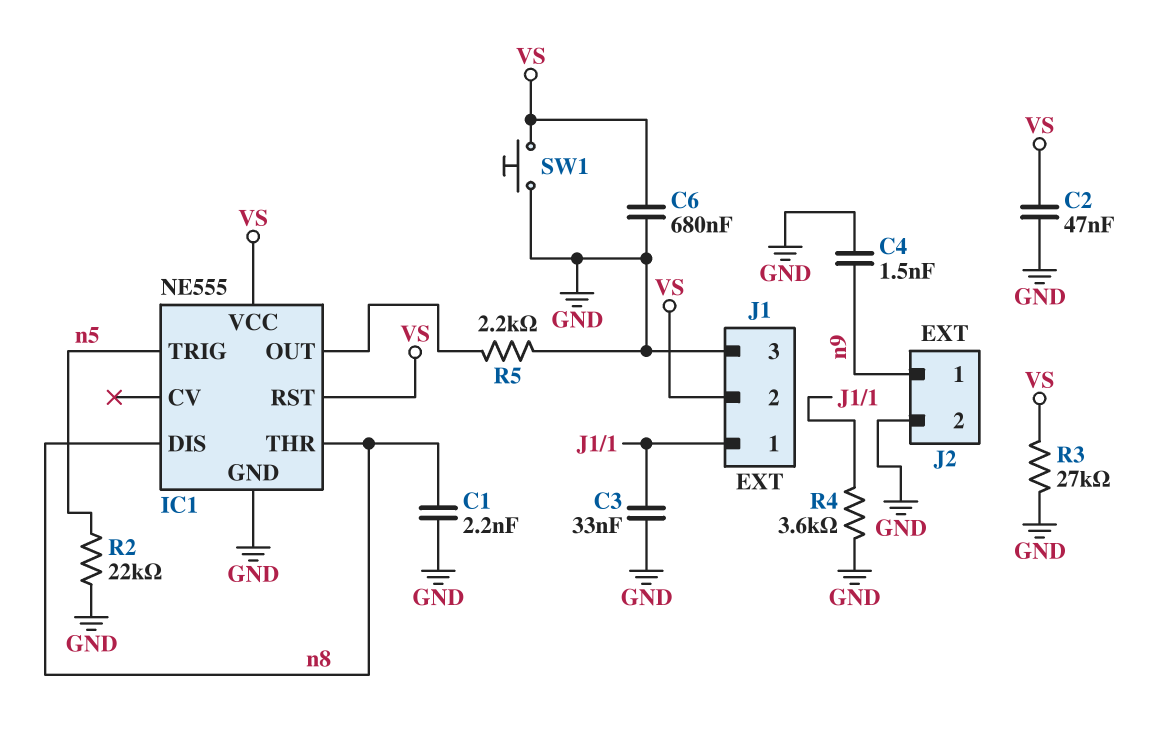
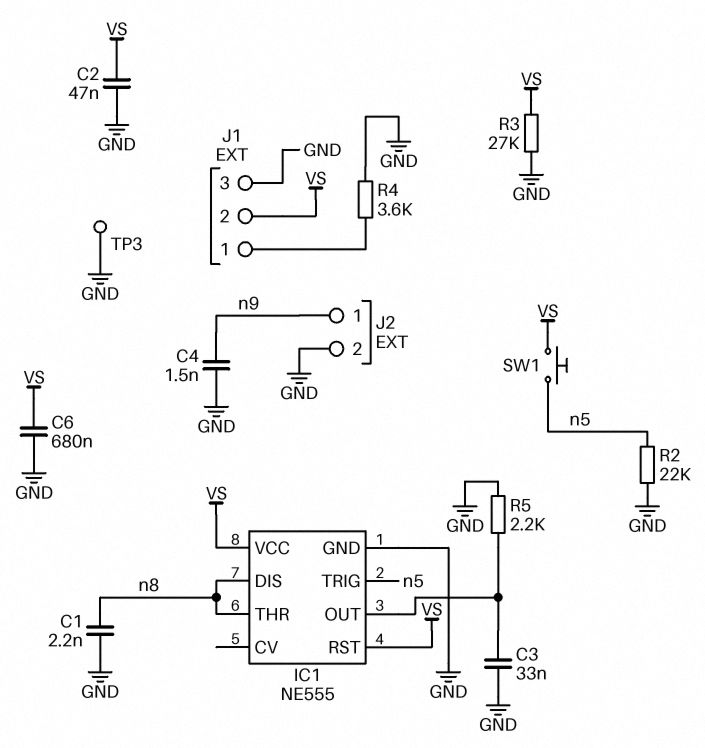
C3: 33nF (GND, J1/1) -> 33nF (GND, IC1/OUT)
SW1: button (GND, VS) -> button (VS, n5)
TP3: none -> test point (GND)

